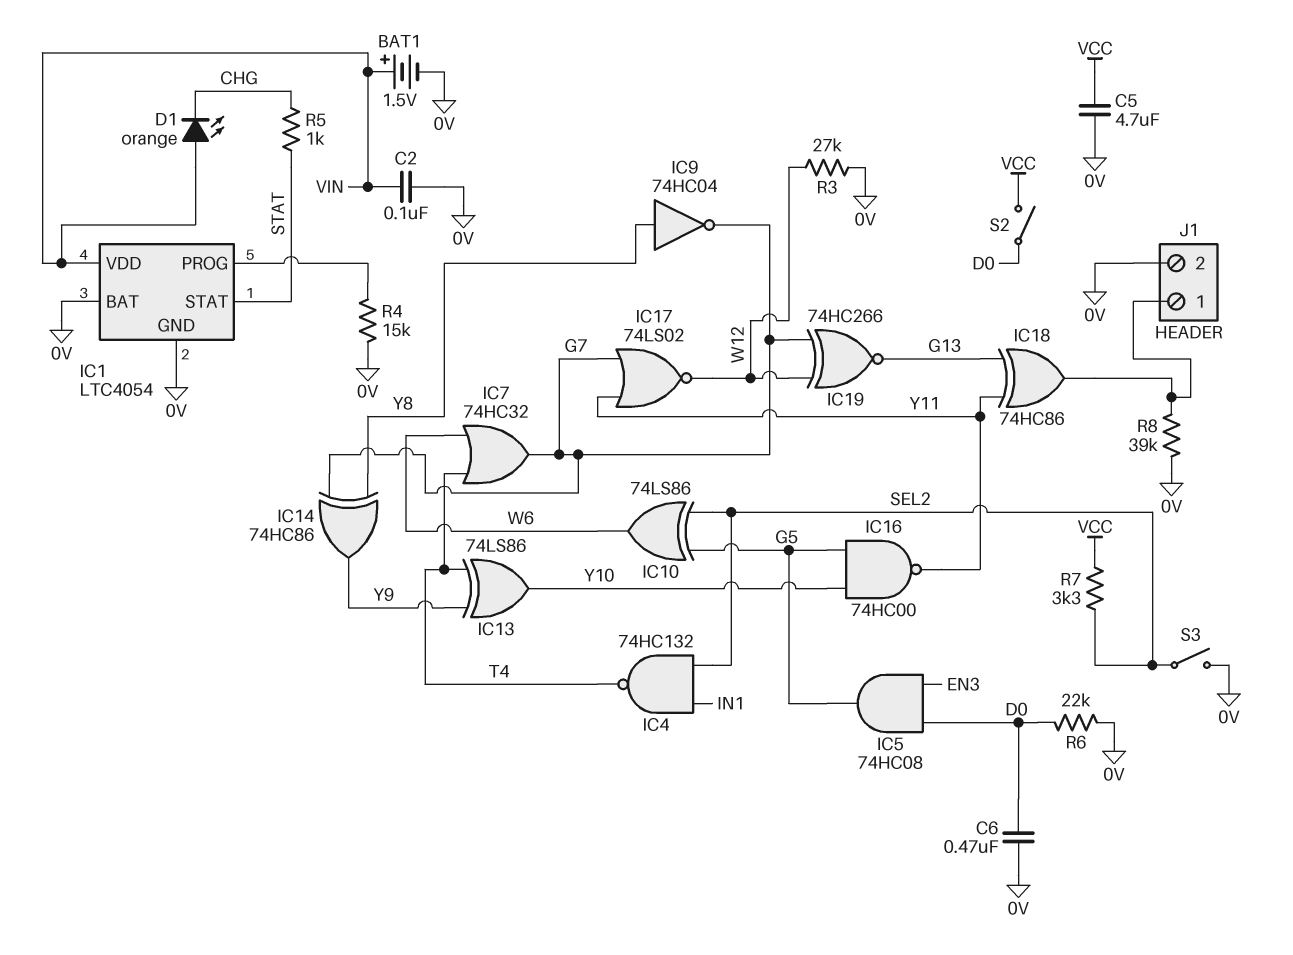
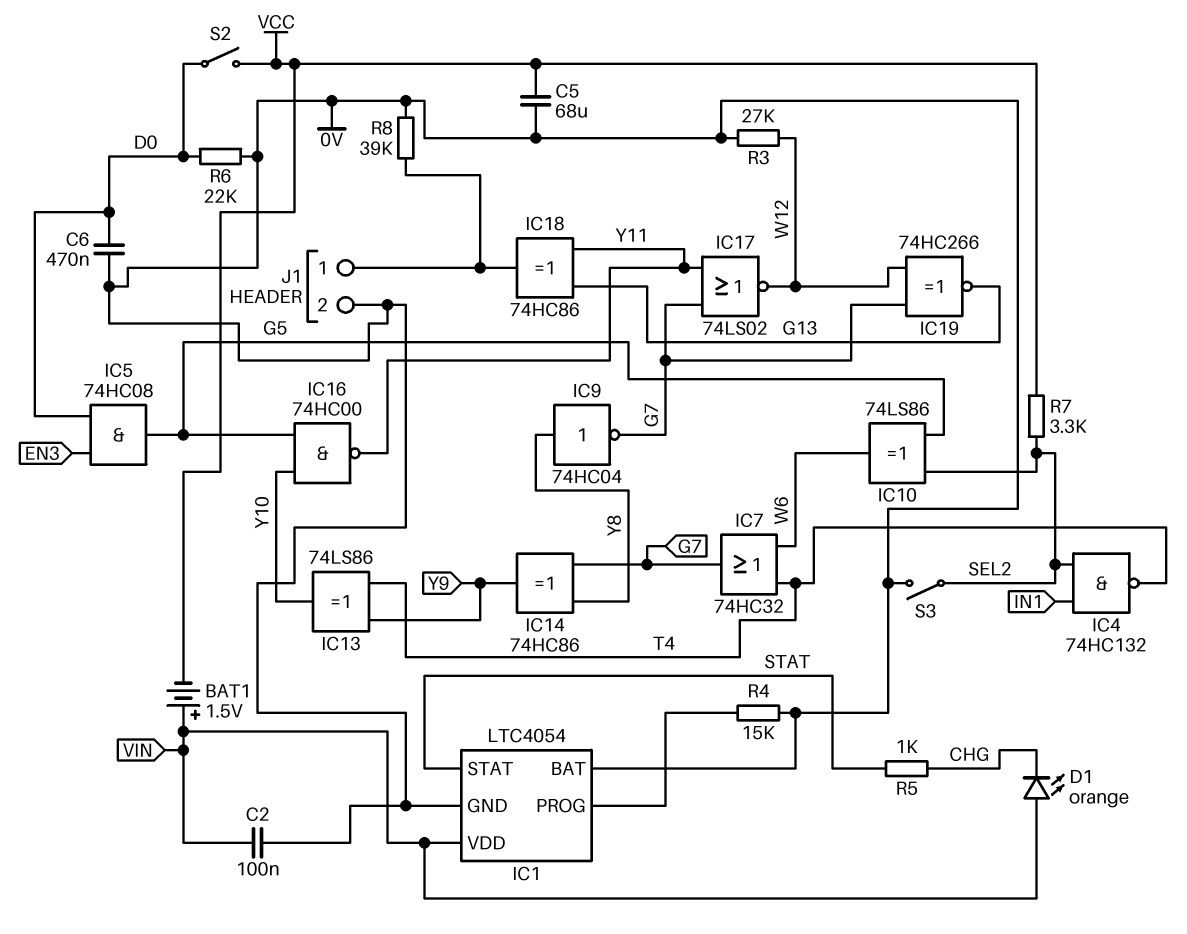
BAT1: 1.5V (plus VIN, minus 0V) -> 1.5V (plus VIN, minus VCC)
C5: 4.7uF (0V, VCC) -> 68uF (0V, VCC)

